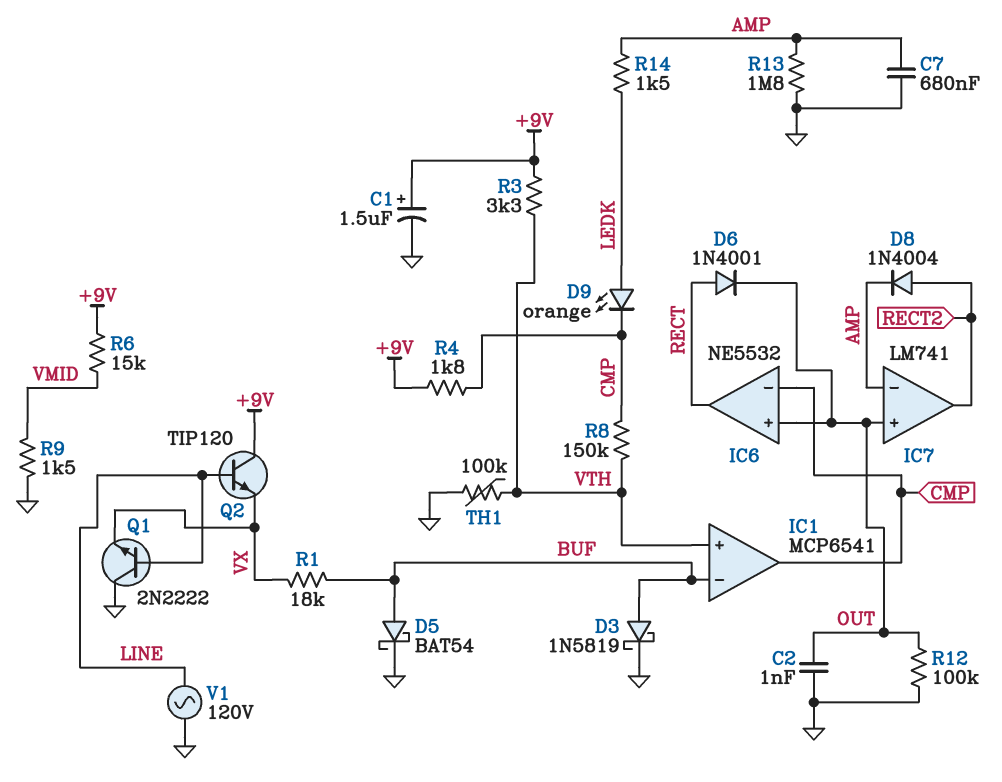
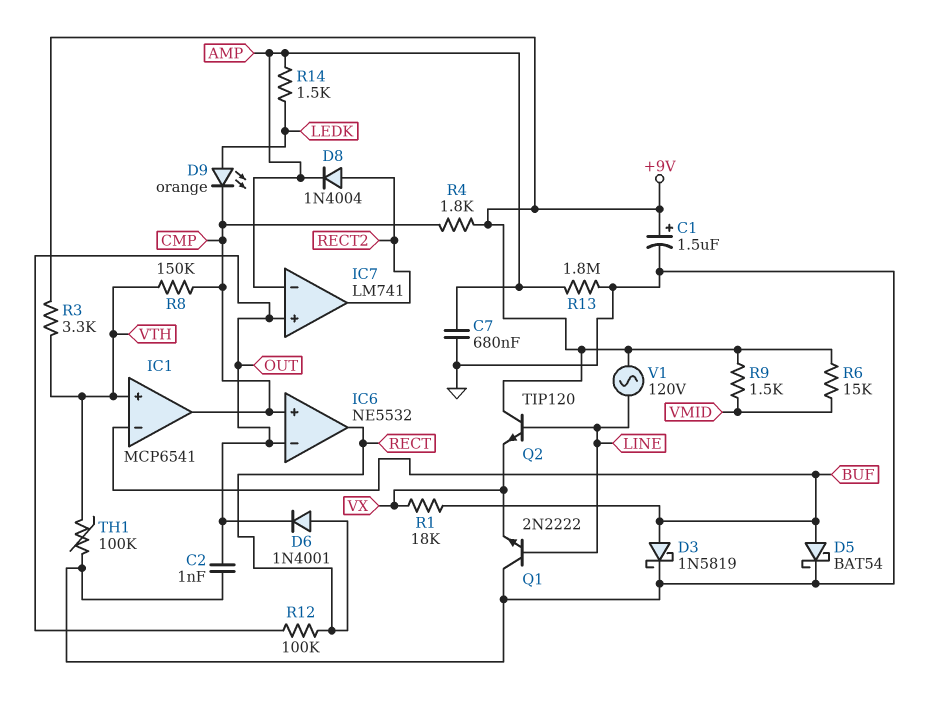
IC6 pin in+: OUT -> CMP
IC6 pin in-: CMP -> OUT
R9: 1.5k (GND, VMID) -> 1.5k (+9V, VMID)
R12: 100k (GND, OUT) -> 100k (OUT, RECT)
V1: AC 120V (GND, LINE) -> AC 120V (+9V, LINE)

